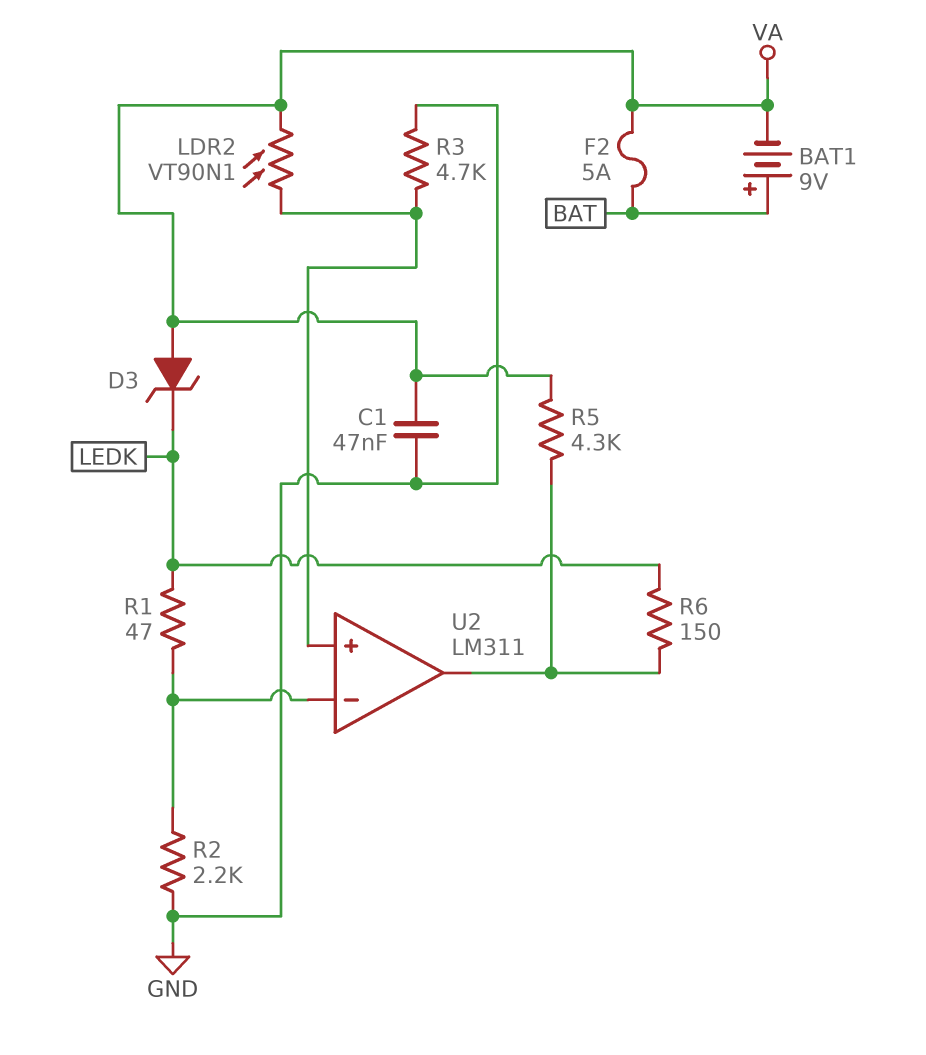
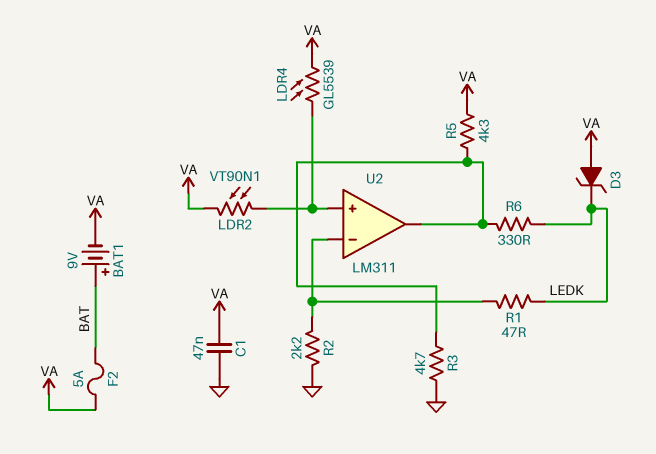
LDR4: none -> GL5539 (U2/in+, VA)
R3: 4.7k (GND, U2/in+) -> 4.7k (GND, U2/out)
R6: 150 (LEDK, U2/out) -> 330 (LEDK, U2/out)

